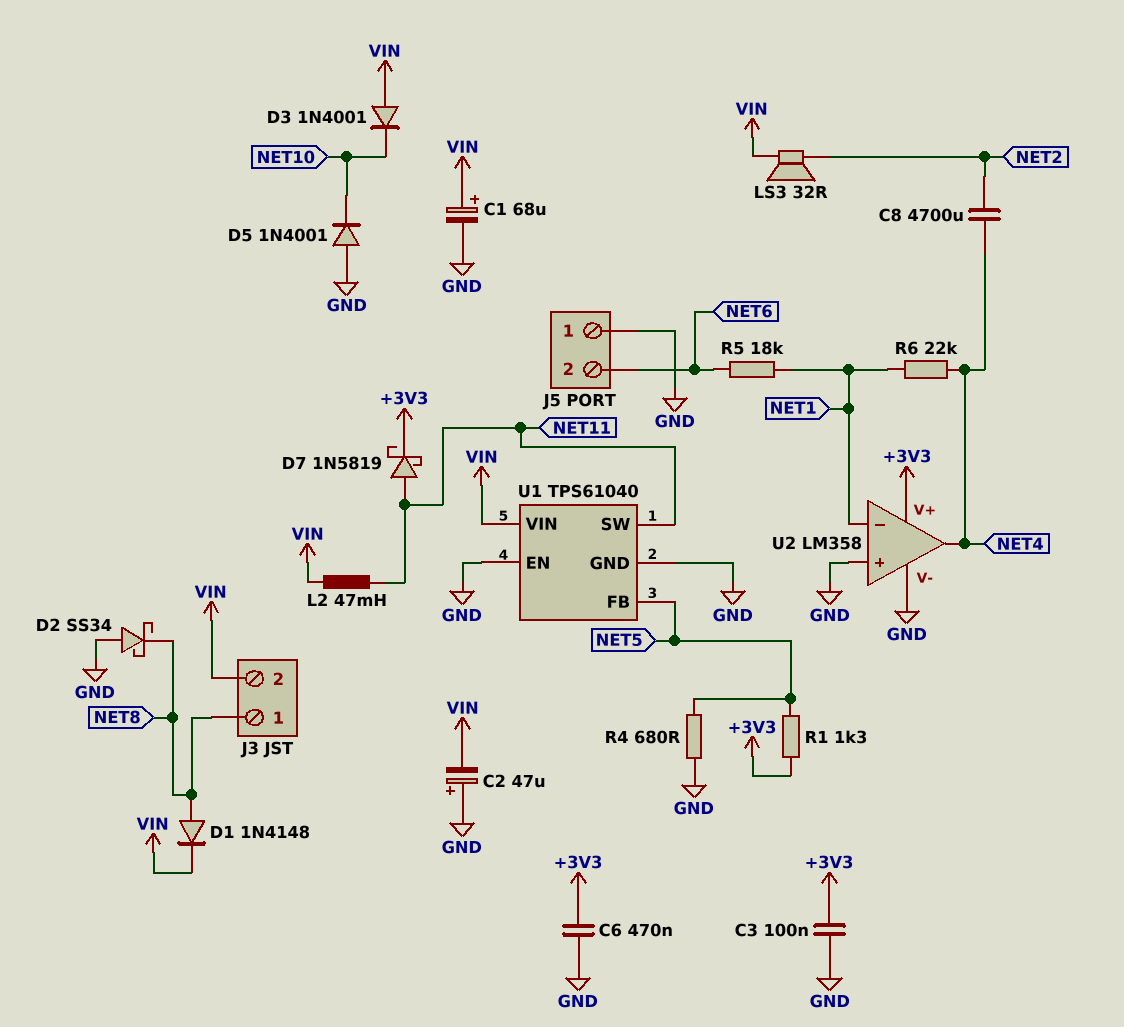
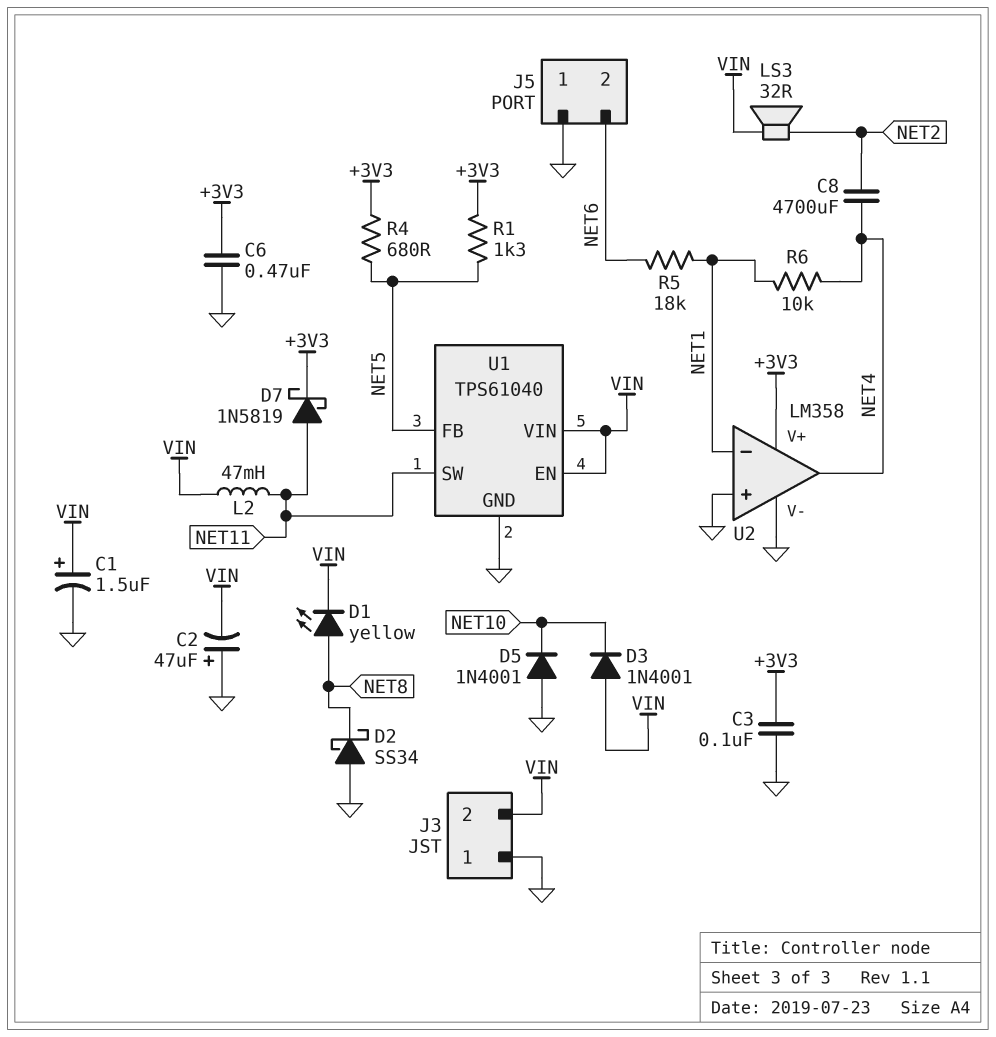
C1: 68uF (plus VIN, minus GND) -> 1.5uF (plus VIN, minus GND)
D1: diode 1N4148 (A NET8, K VIN) -> LED yellow (A NET8, K VIN)
J3 pin 1: NET8 -> GND
R4: 680 (GND, NET5) -> 680 (+3V3, NET5)
R6: 22k (NET1, NET4) -> 10k (NET1, NET4)
U1 pin EN: GND -> VIN

